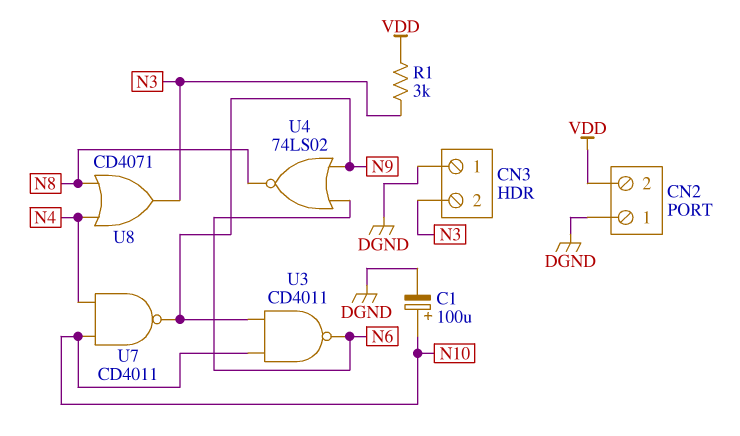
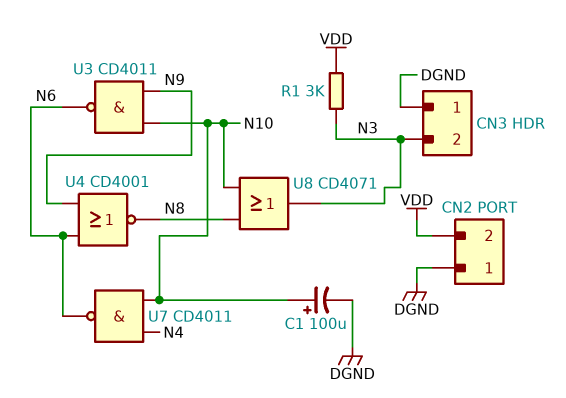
U4: NOR 74LS02 (in N6, in N9, out N8) -> NOR CD4001 (in N6, in N9, out N8)
U7: NAND CD4011 (in N4, in N10, out N9) -> NAND CD4011 (in N4, in N10, out N6)
U8: OR CD4071 (in N4, in N8, out N3) -> OR CD4071 (in N8, in N10, out N3)

